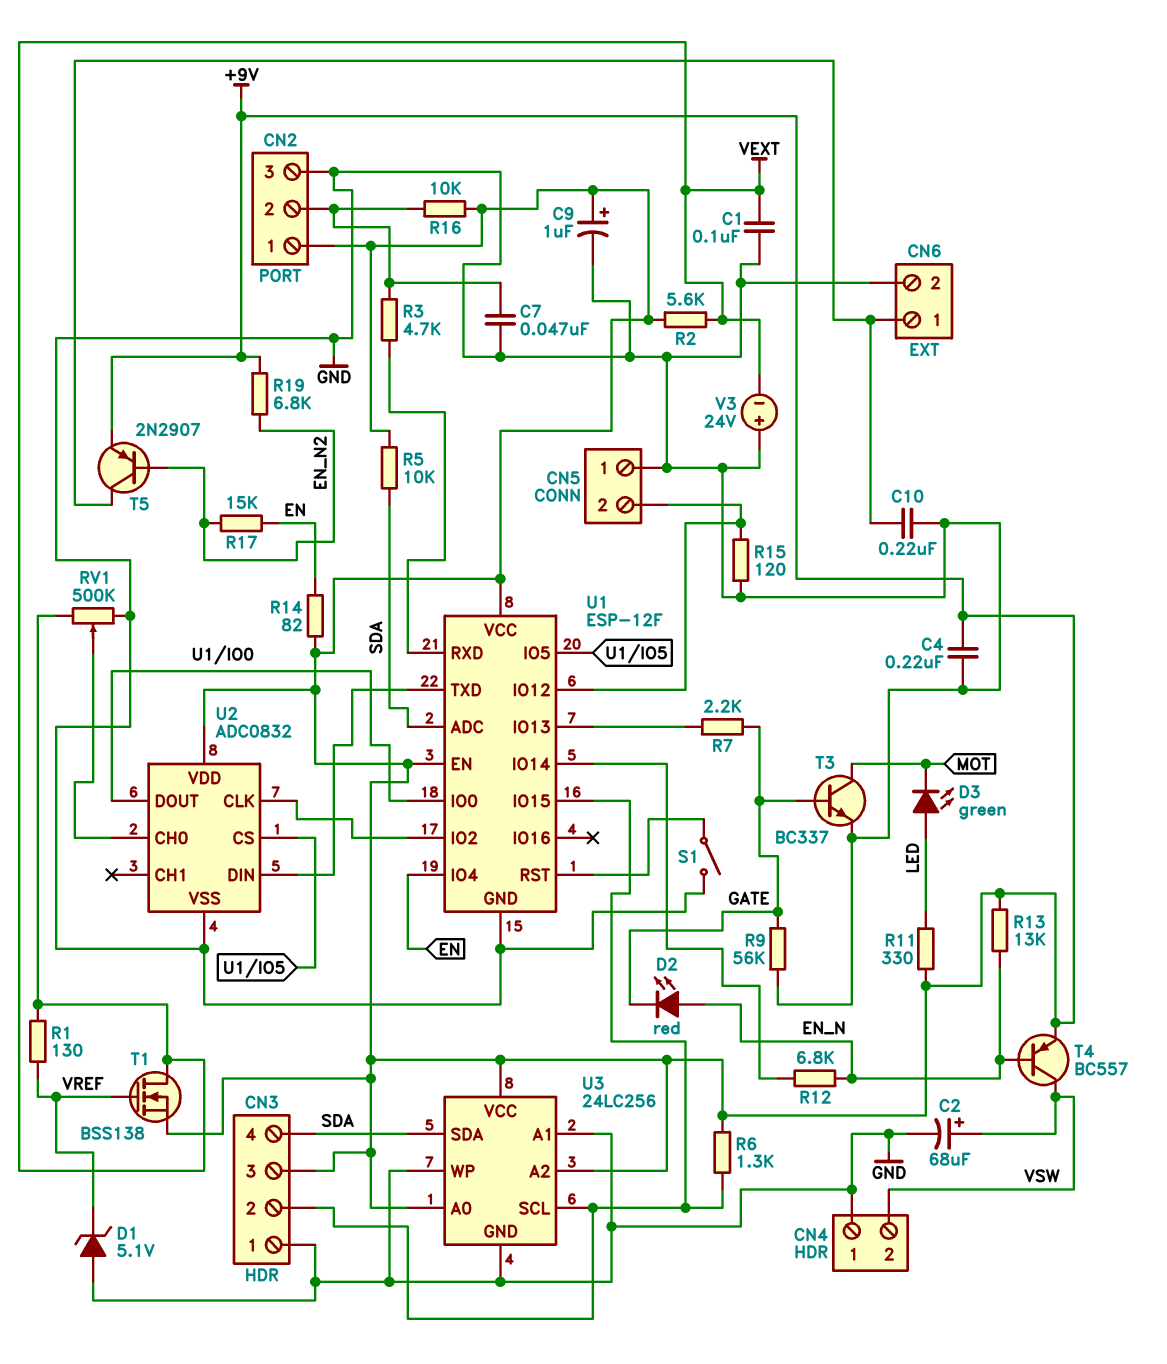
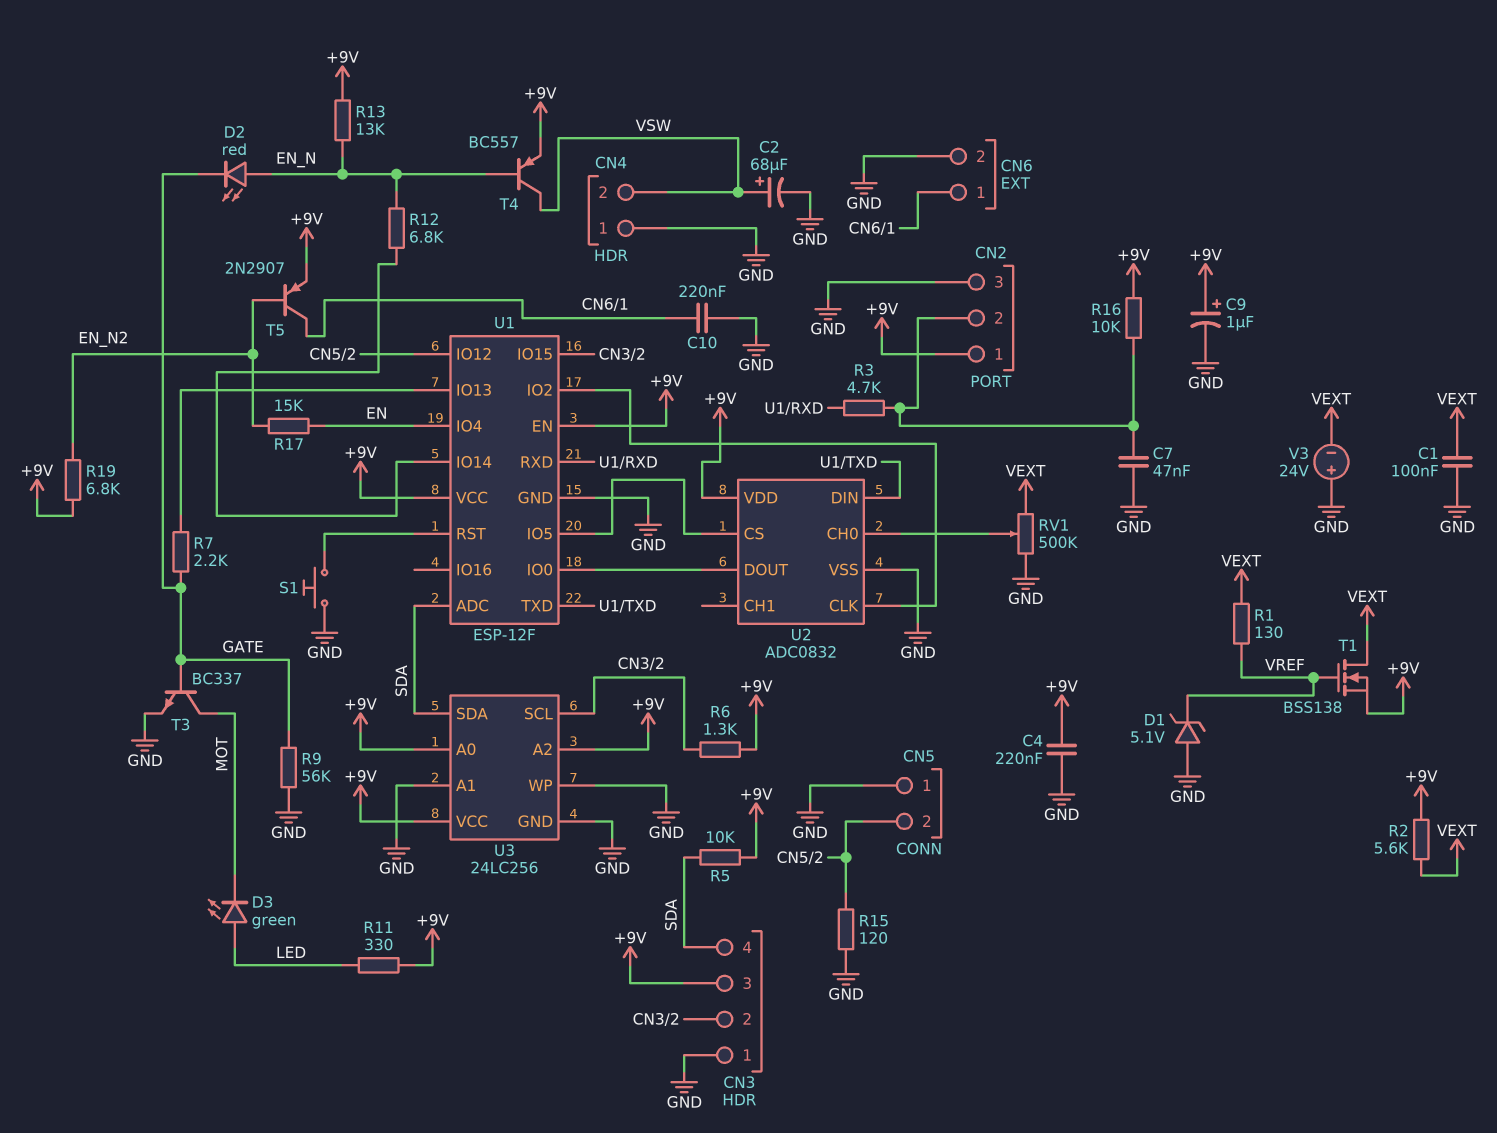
R14: 82 (+9V, EN) -> none
S1: switch (GND, U1/RST) -> button (GND, U1/RST)

